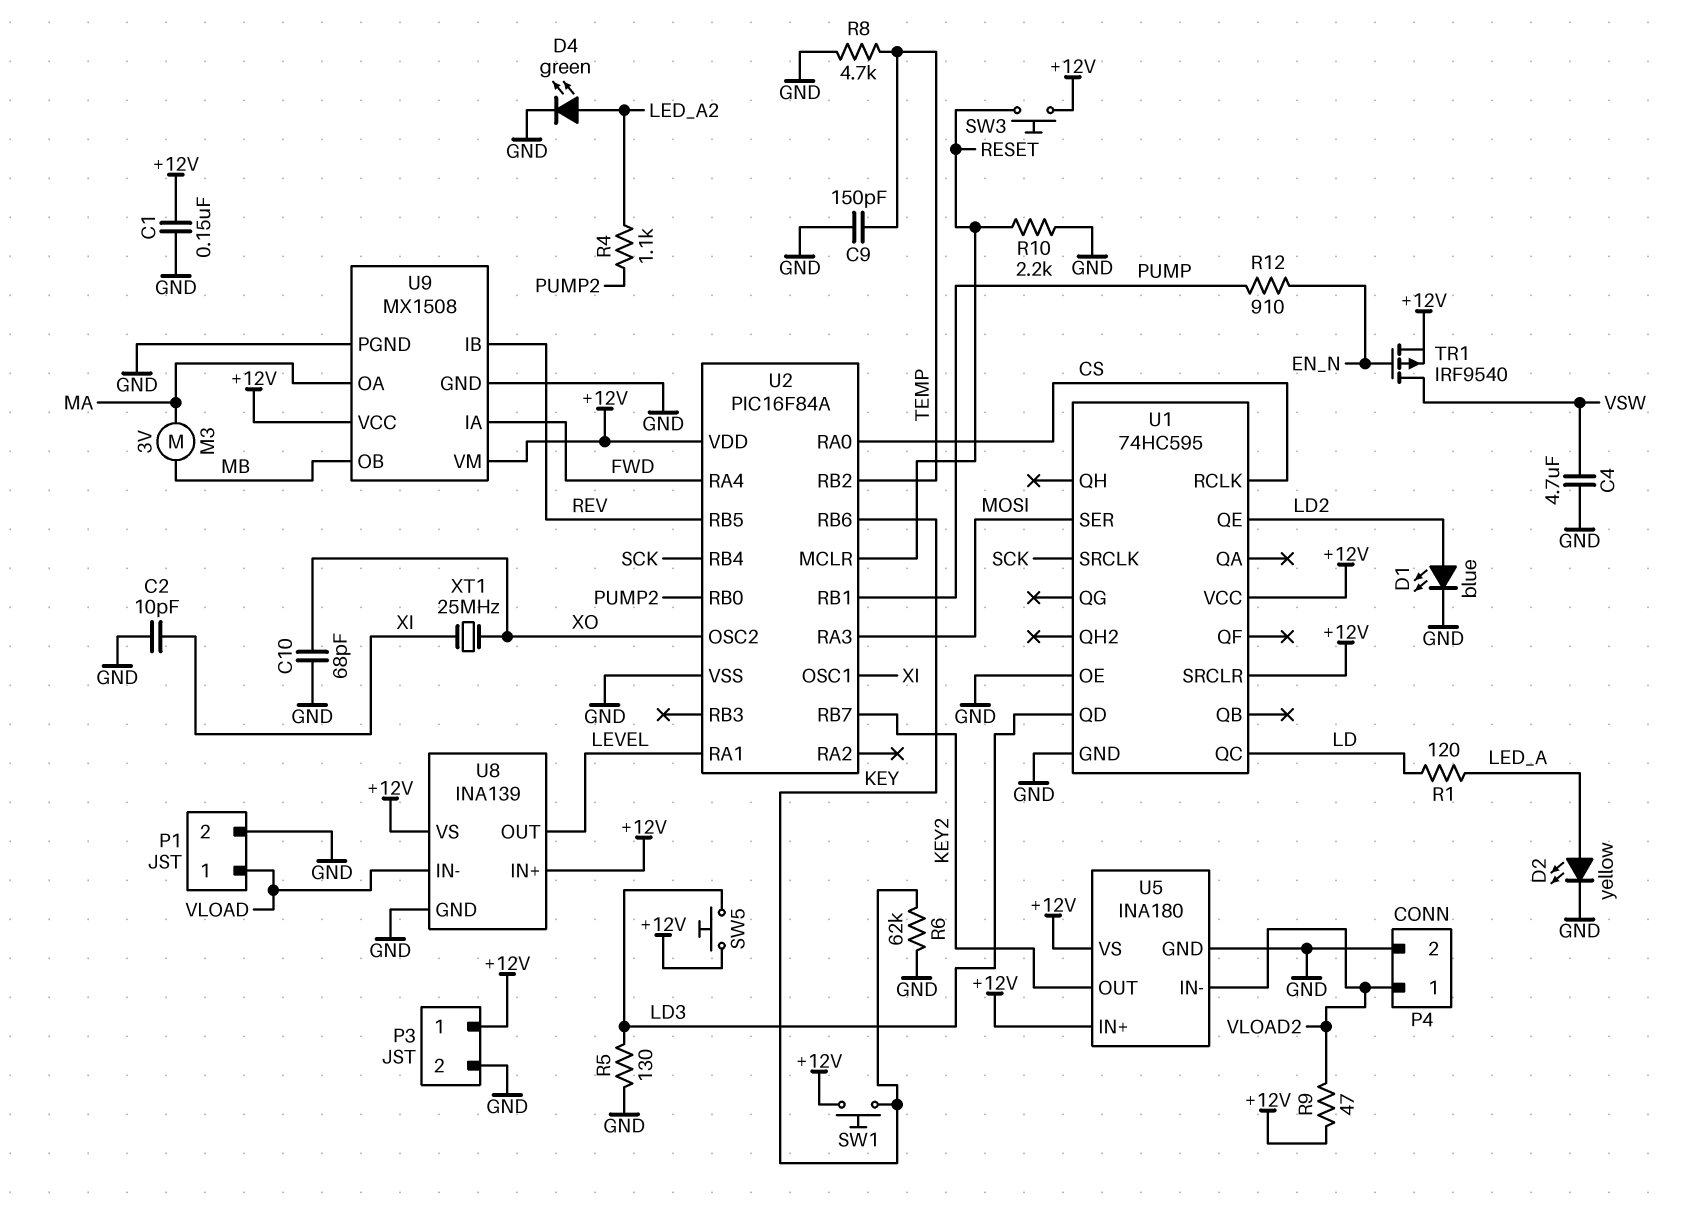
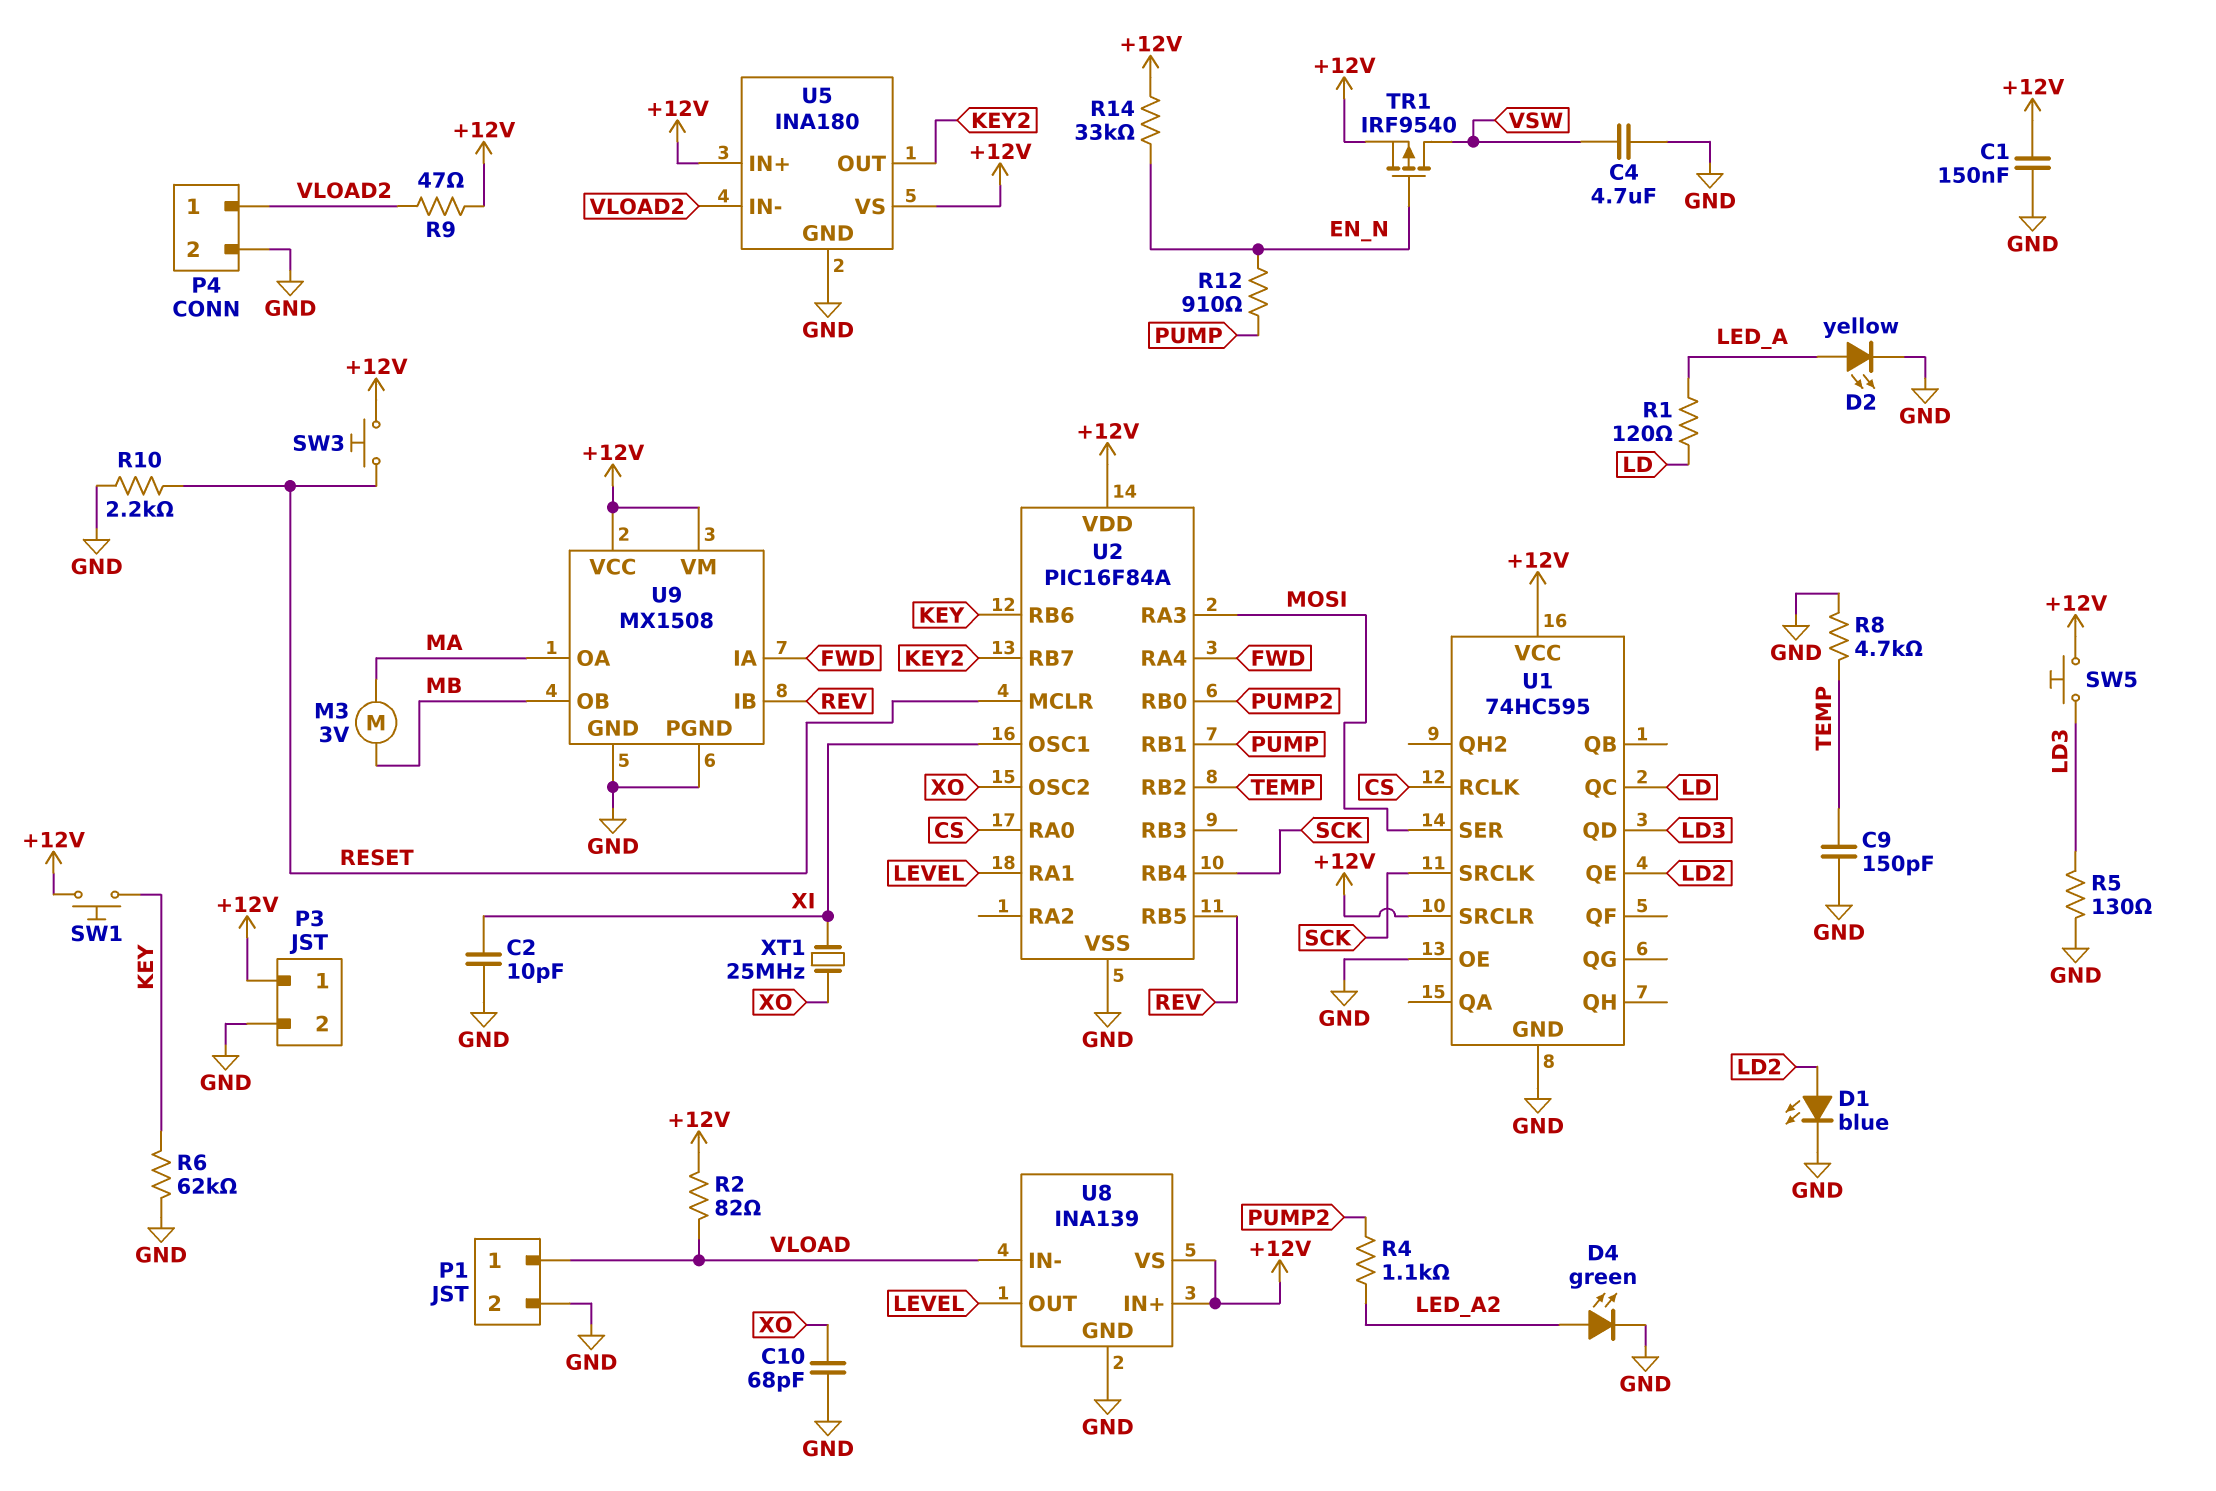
R2: none -> 82 (+12V, VLOAD)
R14: none -> 33k (+12V, EN_N)

